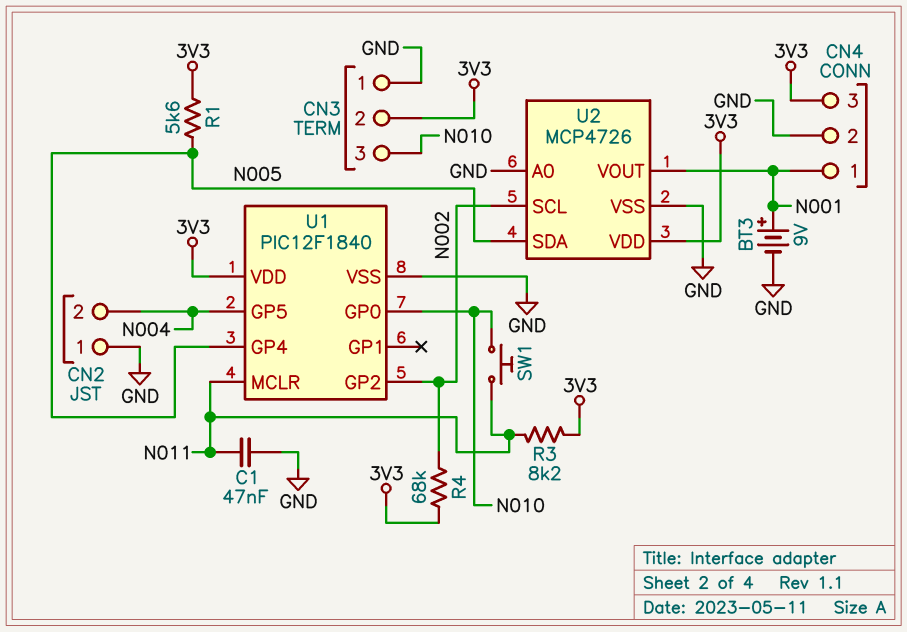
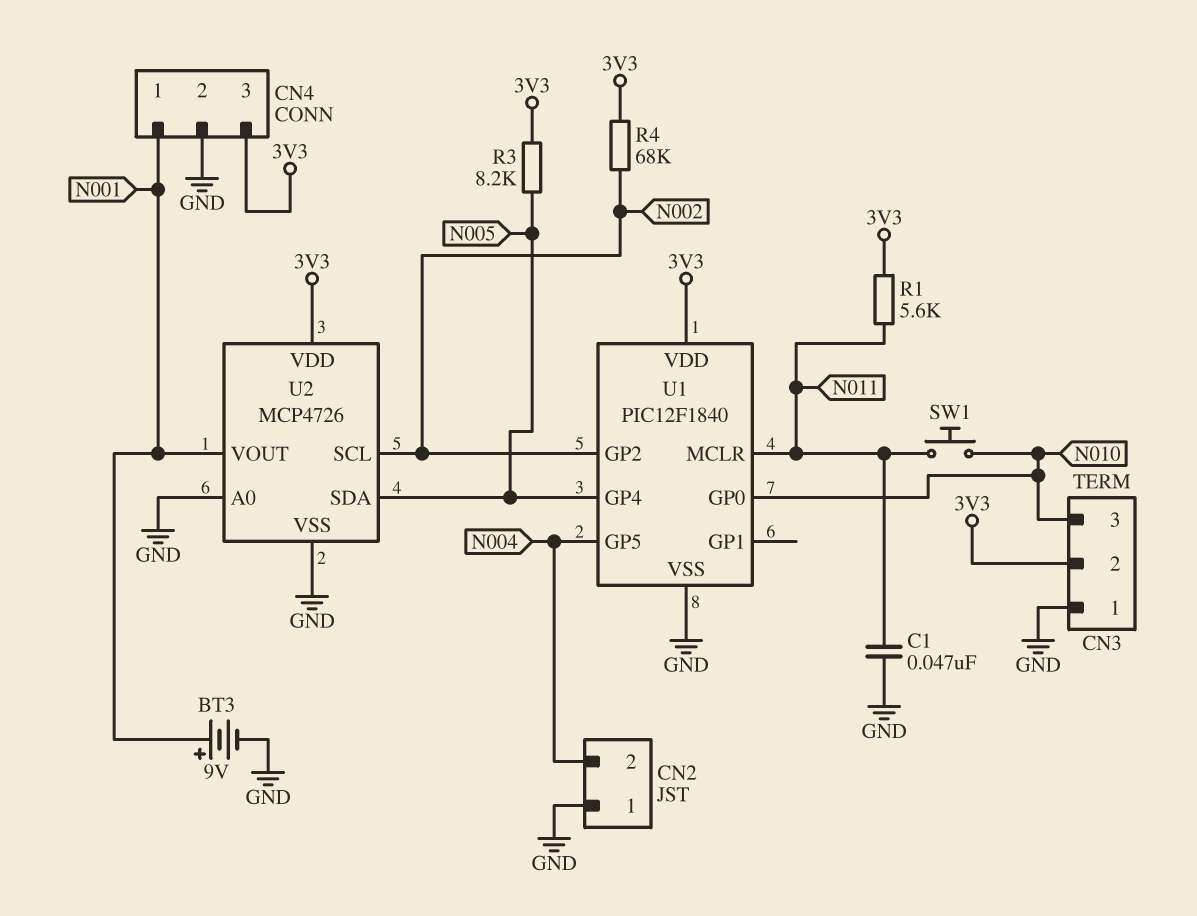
R1: 5.6k (3V3, N005) -> 5.6k (3V3, N011)
R3: 8.2k (3V3, N011) -> 8.2k (3V3, N005)

